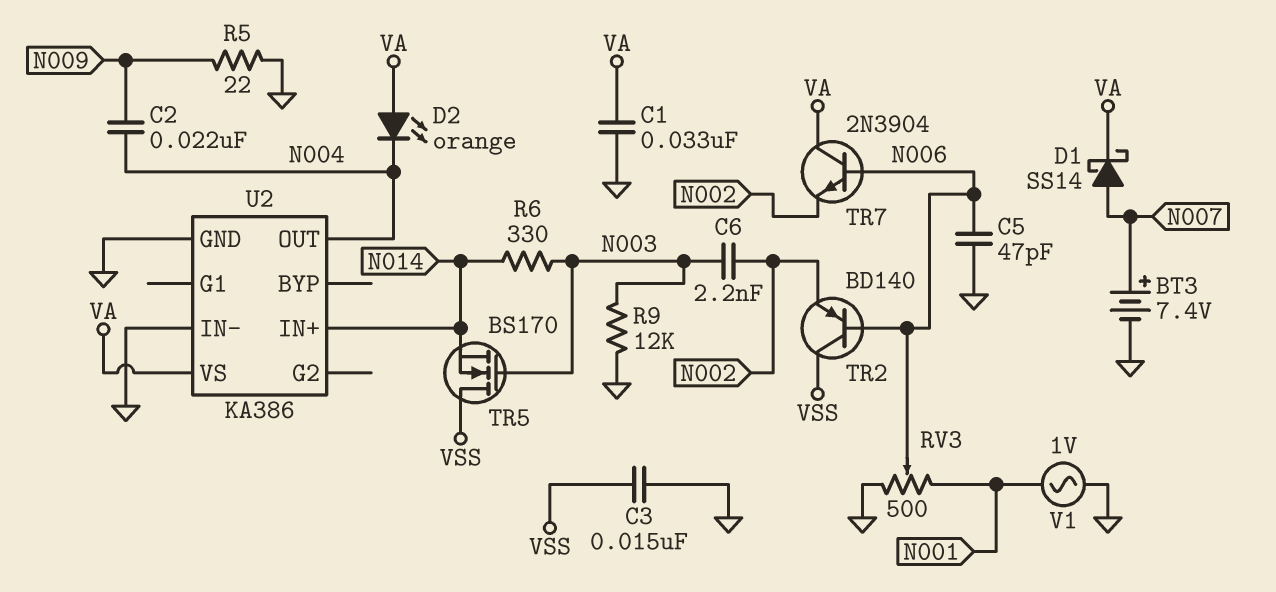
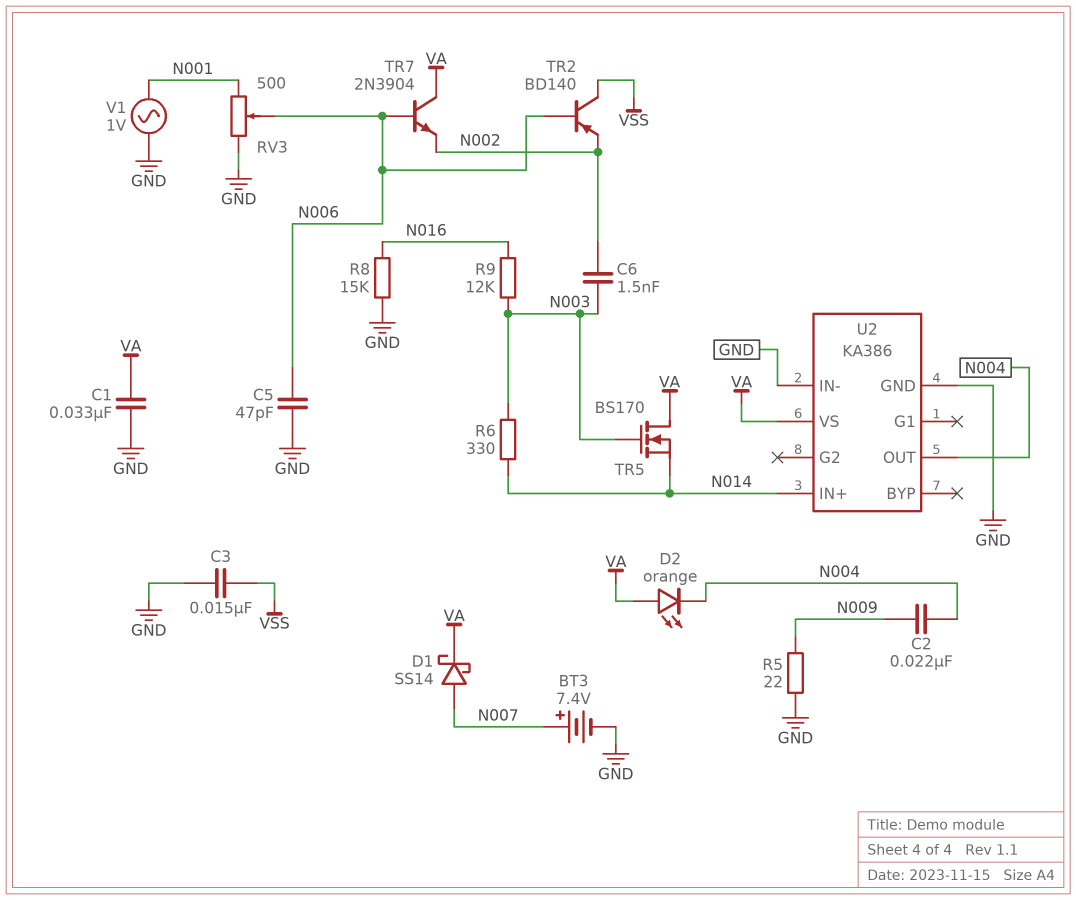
C6: 2.2nF (N002, N003) -> 1.5nF (N002, N003)
R8: none -> 15k (GND, N016)
R9: 12k (GND, N003) -> 12k (N003, N016)
TR5: NMOS BS170 (G N003, D VSS, S N014) -> NMOS BS170 (G N003, D VA, S N014)

